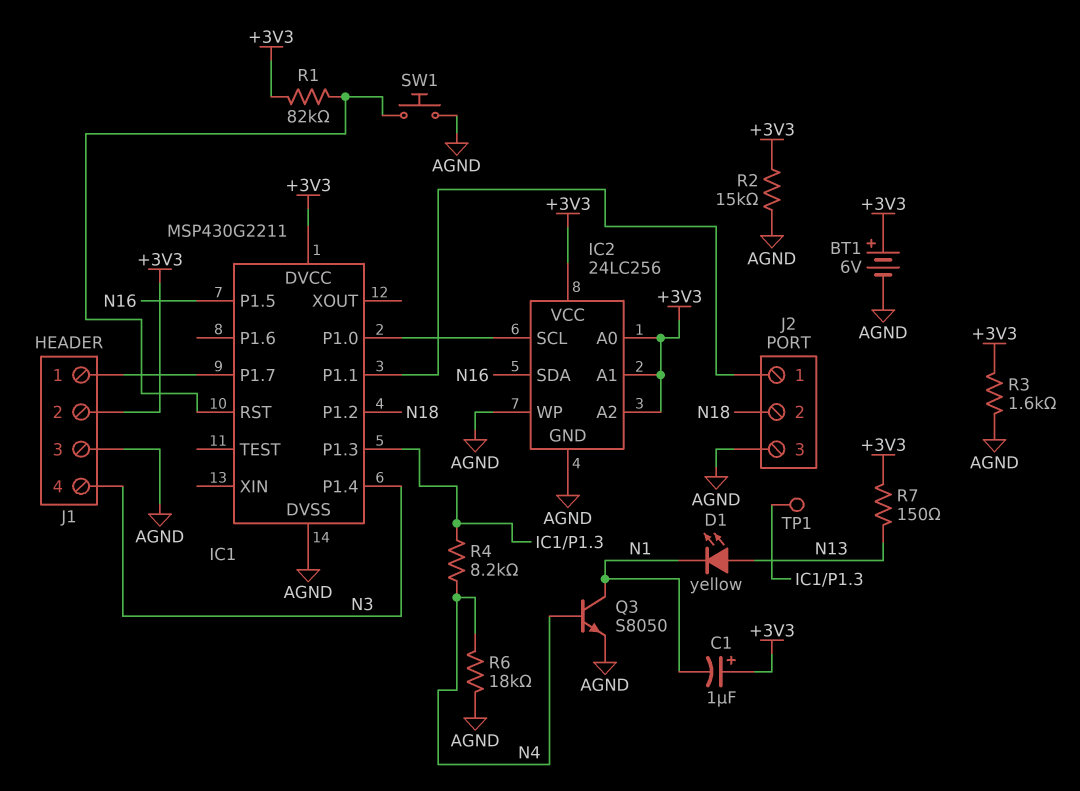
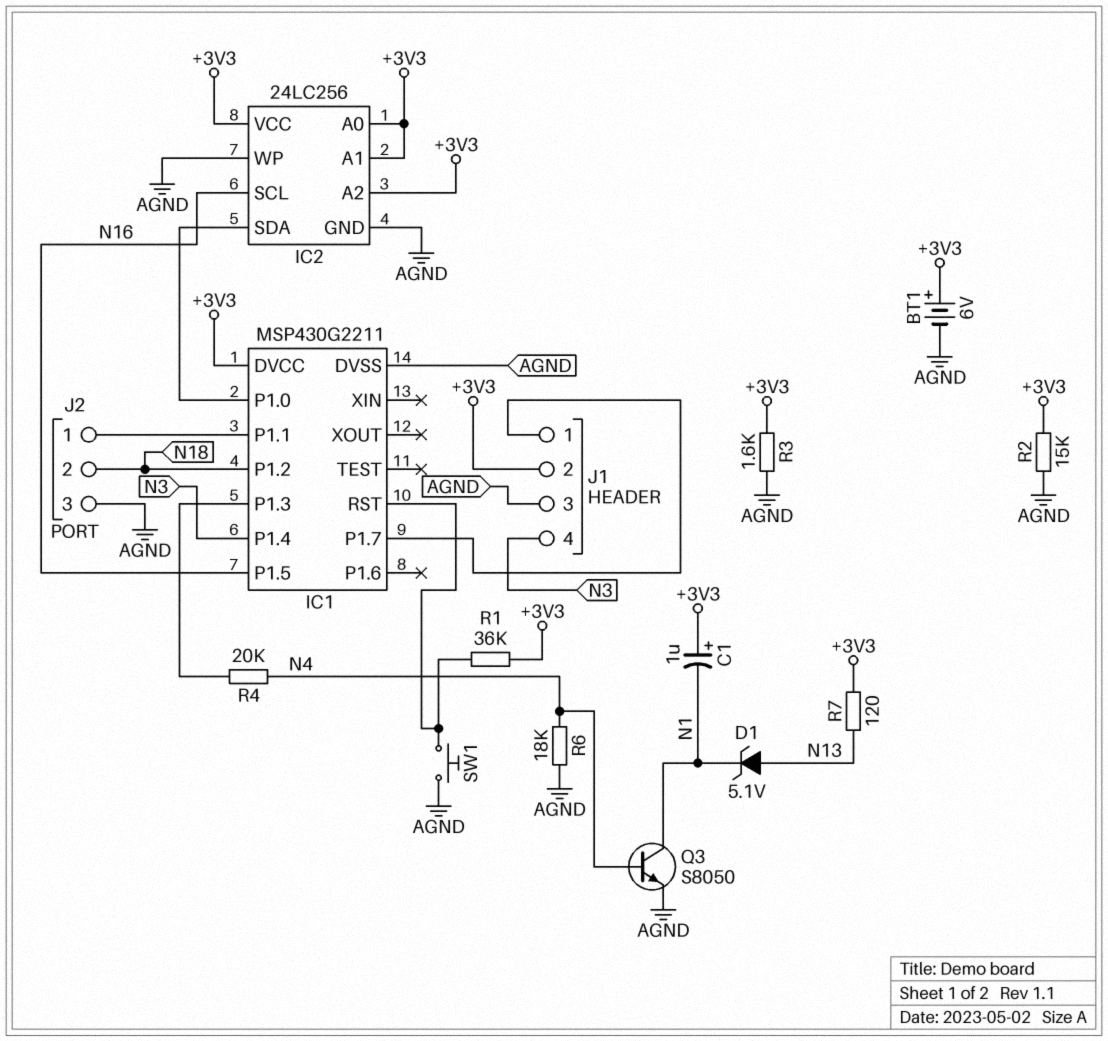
D1: LED yellow (A N13, K N1) -> zener 5.1V (A N13, K N1)
IC2 pin SCL: IC1/P1.0 -> N16
IC2 pin SDA: N16 -> IC1/P1.0
R1: 82k (+3V3, IC1/RST) -> 36k (+3V3, IC1/RST)
R4: 8.2k (IC1/P1.3, N4) -> 20k (IC1/P1.3, N4)
R7: 150 (+3V3, N13) -> 120 (+3V3, N13)
TP1: test point (IC1/P1.3) -> none

